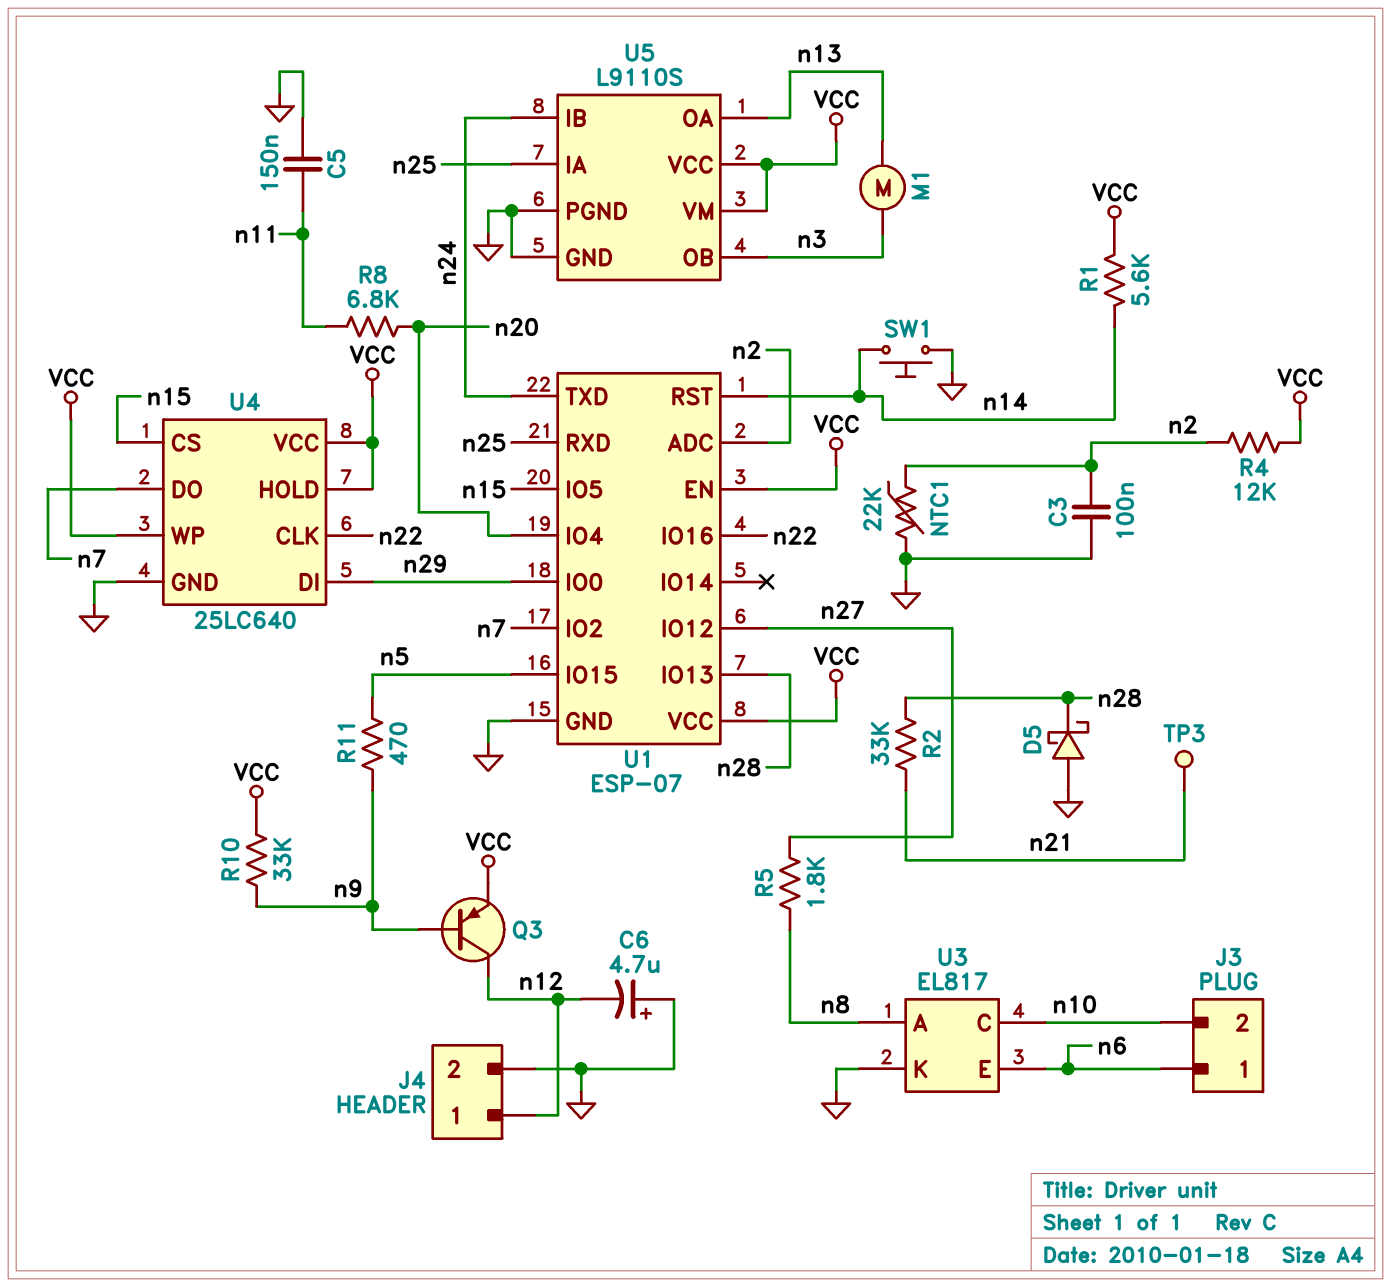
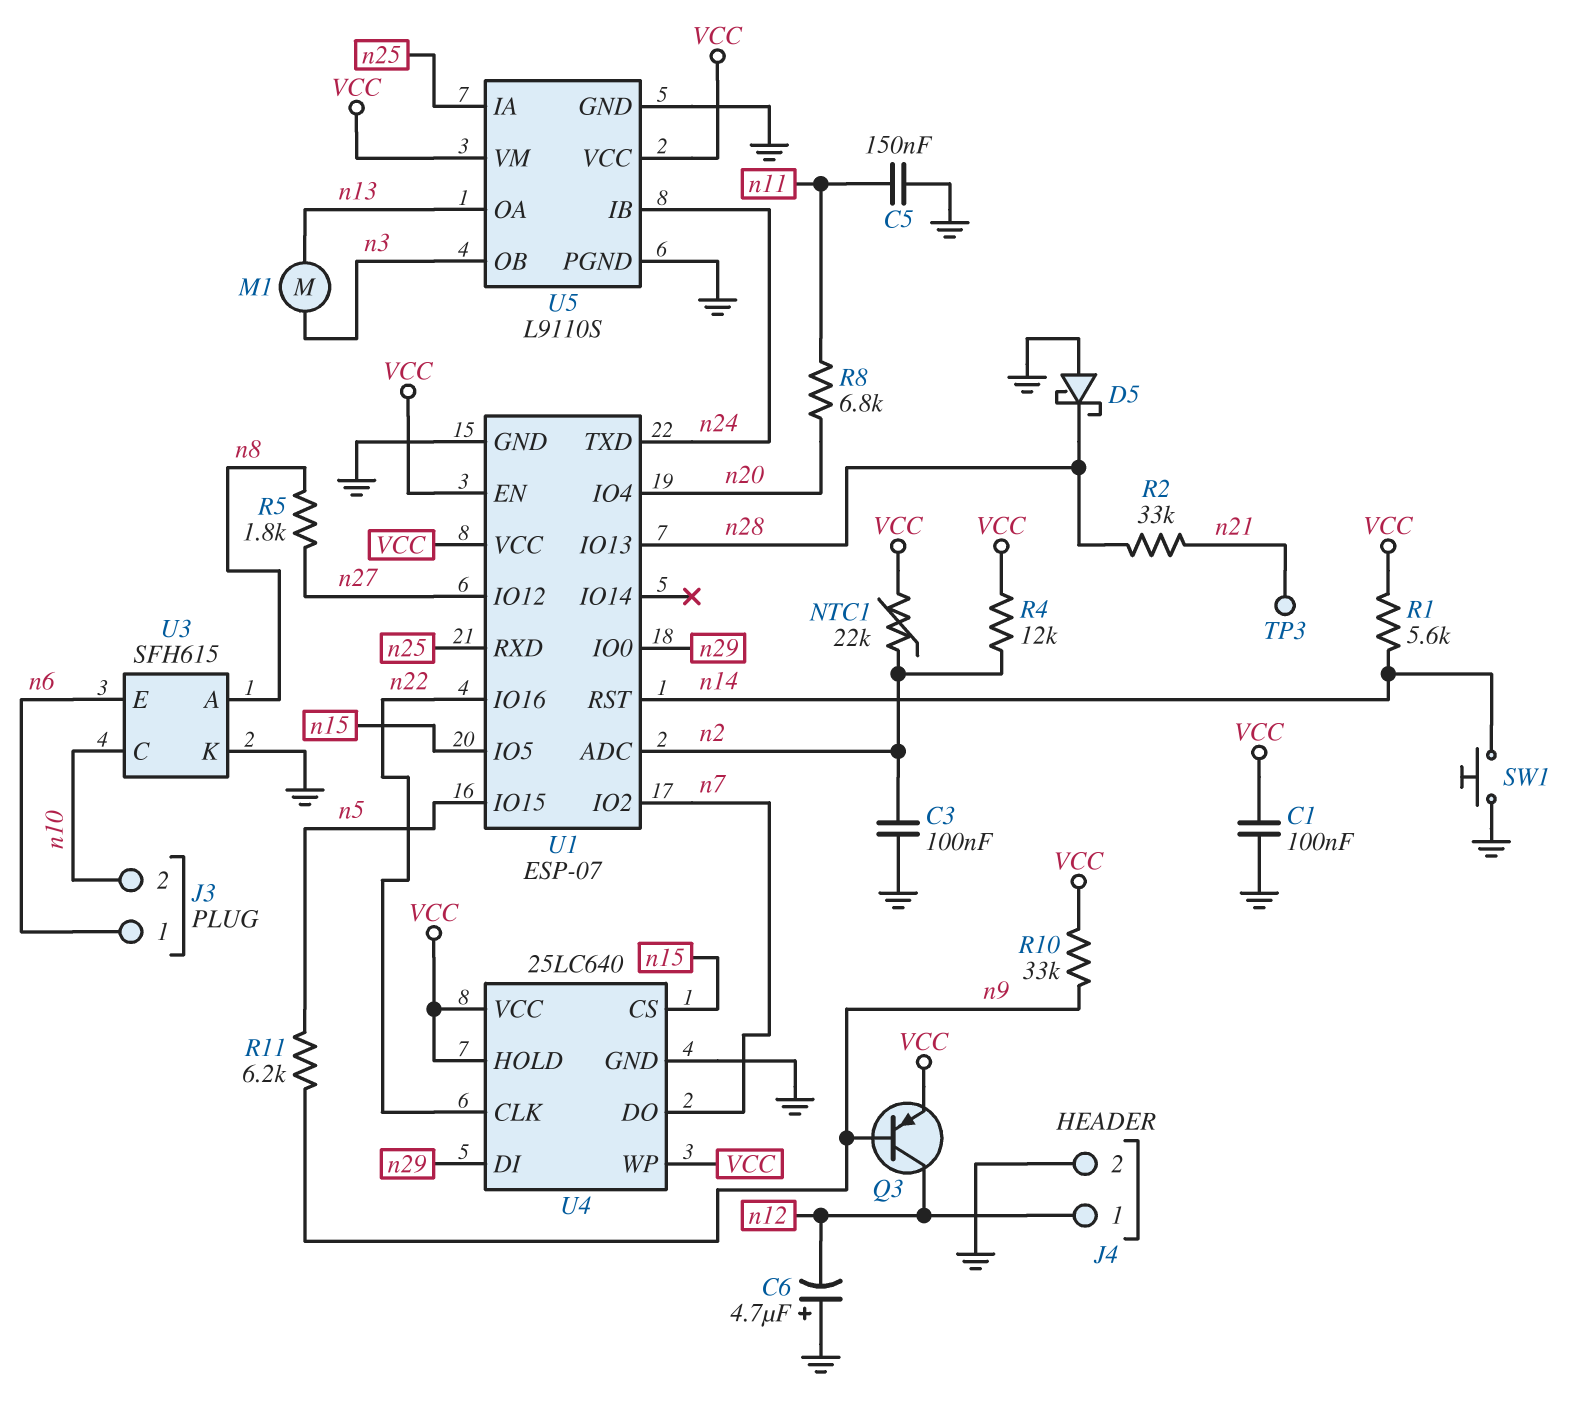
C1: none -> 100nF (GND, VCC)
NTC1: 22k (GND, n2) -> 22k (VCC, n2)
R11: 470 (n5, n9) -> 6.2k (n5, n9)
U3: EL817 -> SFH615

